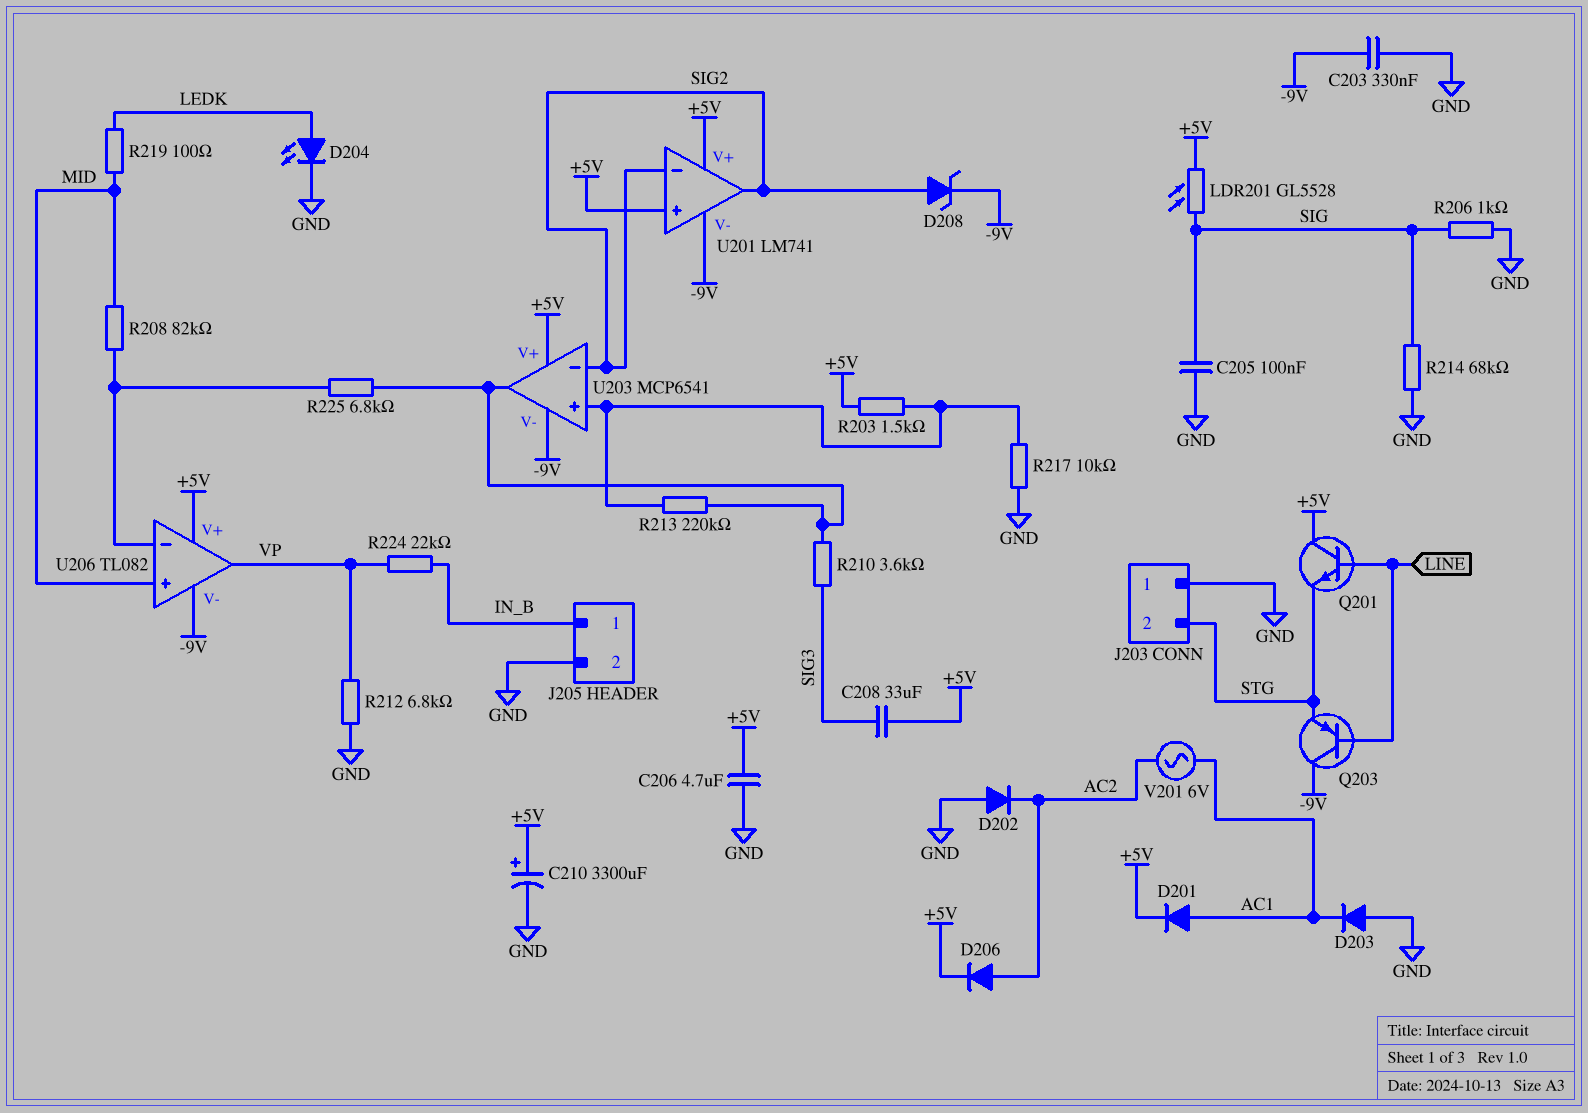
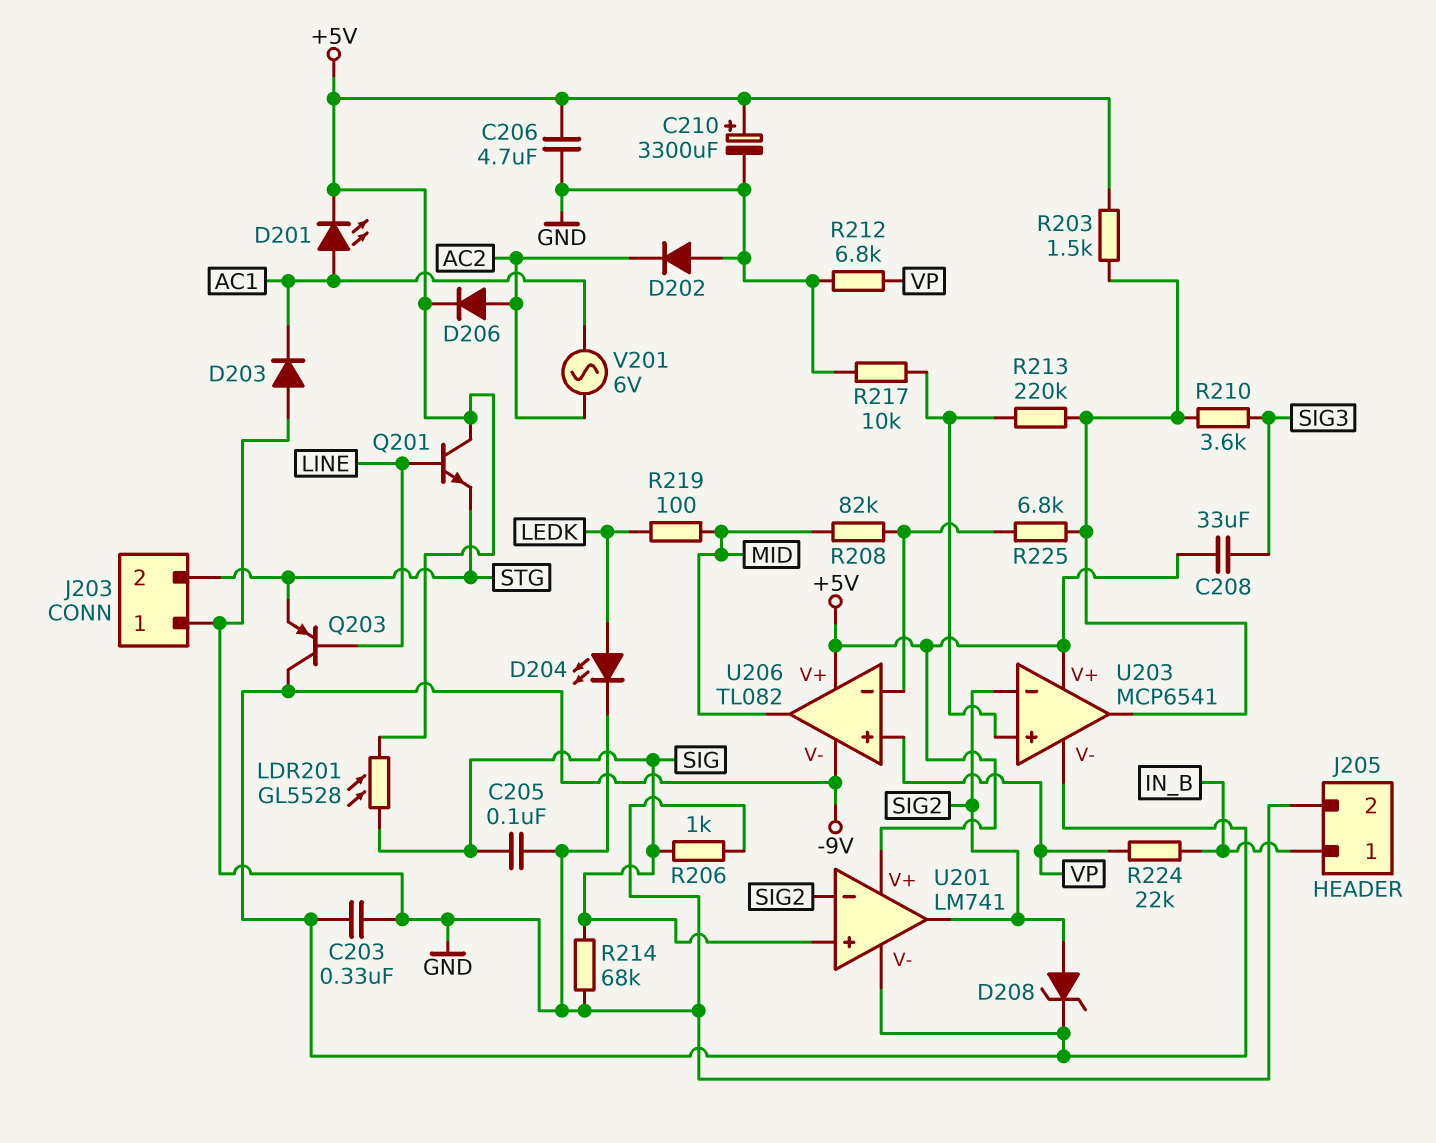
D201: diode (A AC1, K +5V) -> LED (A AC1, K +5V)
R203: 1.5k (+5V, U203/in+) -> 1.5k (+5V, U203/out)
U201 pin in+: +5V -> SIG
U206 pin in+: MID -> VP
U206 pin out: VP -> MID

